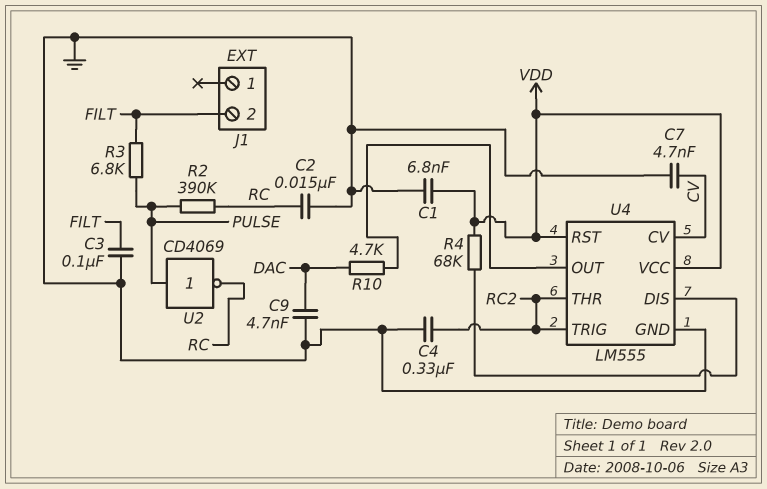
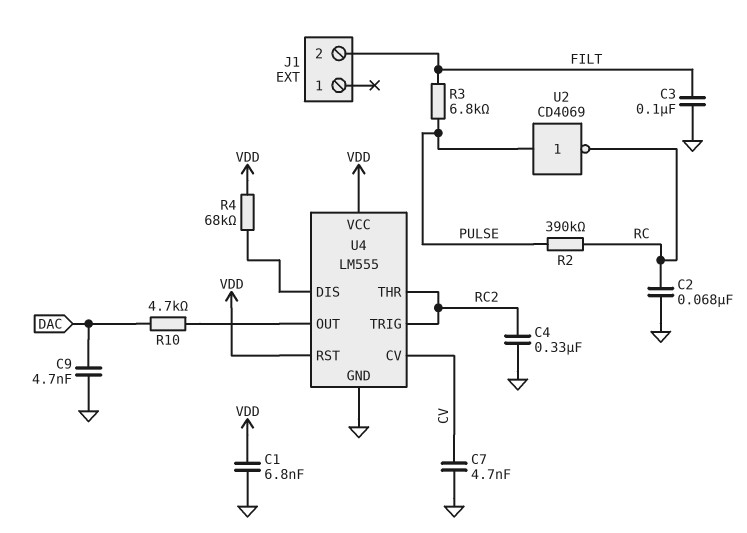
C2: 15nF (GND, RC) -> 68nF (GND, RC)

